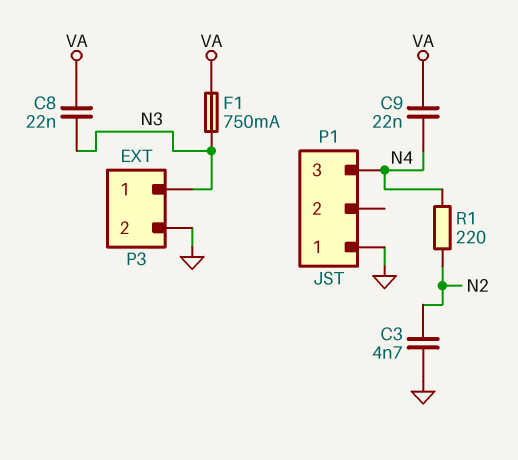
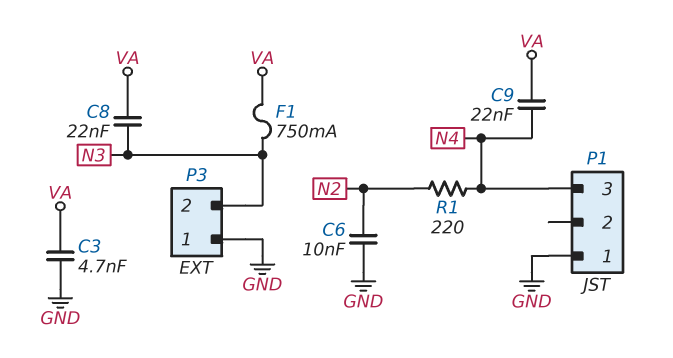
C3: 4.7nF (GND, N2) -> 4.7nF (GND, VA)
C6: none -> 10nF (GND, N2)
P3 pin 1: N3 -> GND
P3 pin 2: GND -> N3

